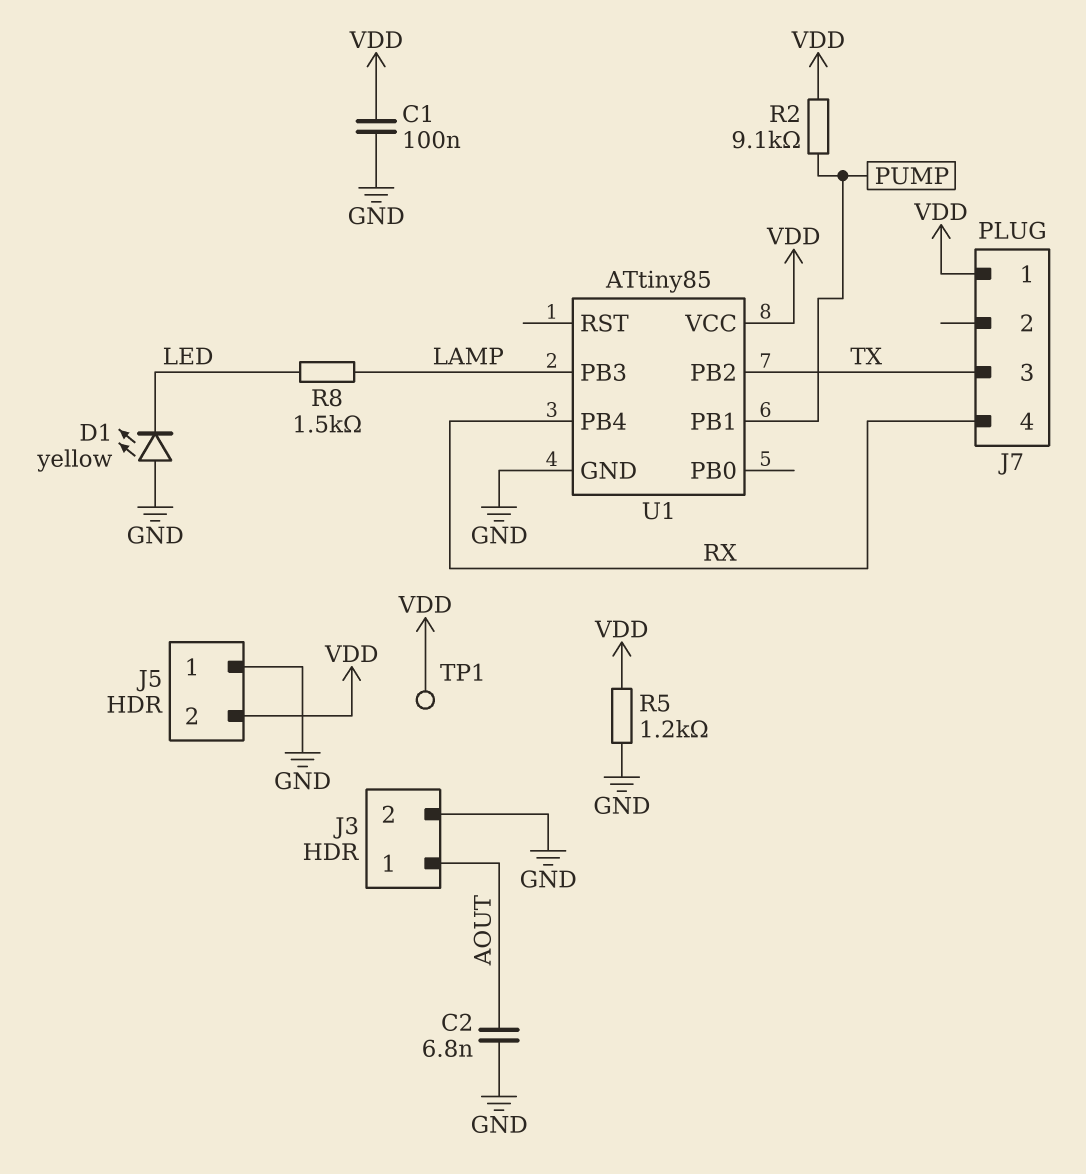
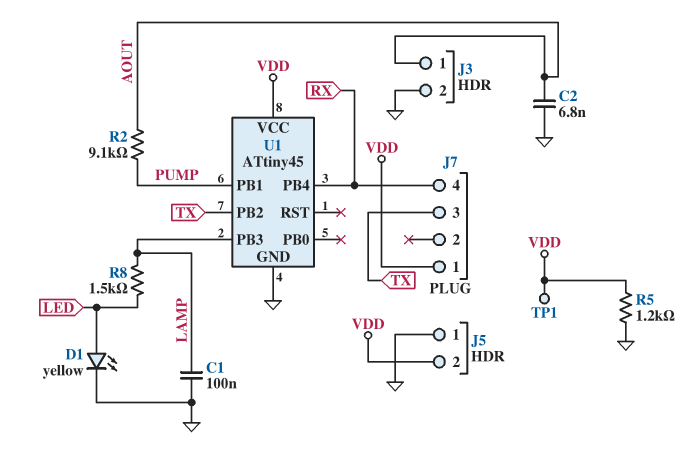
C1: 100nF (GND, VDD) -> 100nF (GND, LAMP)
D1: LED yellow (A GND, K LED) -> LED yellow (A LED, K GND)
R2: 9.1k (PUMP, VDD) -> 9.1k (AOUT, PUMP)
U1: ATtiny85 -> ATtiny45

